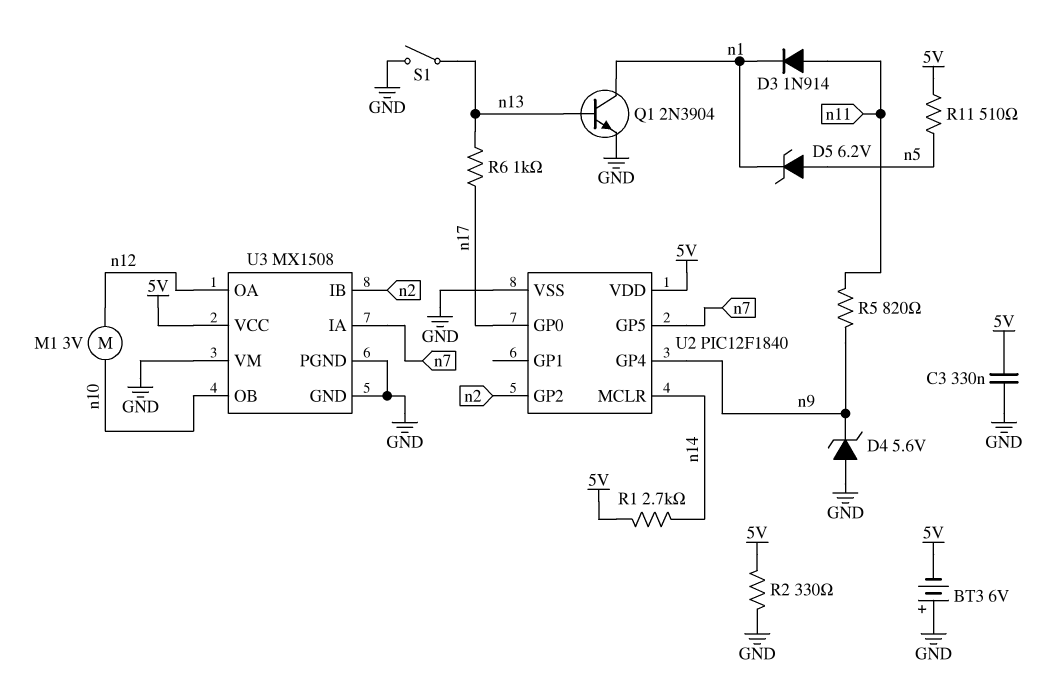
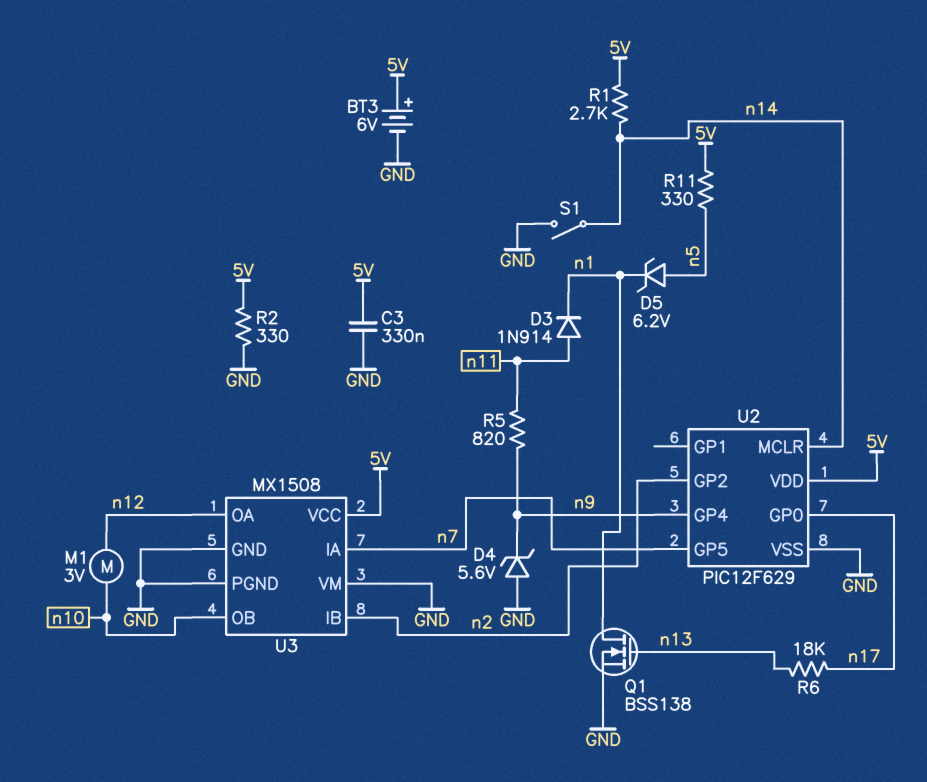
BT3: 6V (plus GND, minus 5V) -> 6V (plus 5V, minus GND)
Q1: NPN 2N3904 (B n13, C n1, E GND) -> NMOS BSS138 (G n13, D n1, S GND)
R6: 1k (n13, n17) -> 18k (n13, n17)
R11: 510 (5V, n5) -> 330 (5V, n5)
S1: switch (GND, n13) -> switch (GND, n14)
U2: PIC12F1840 -> PIC12F629

